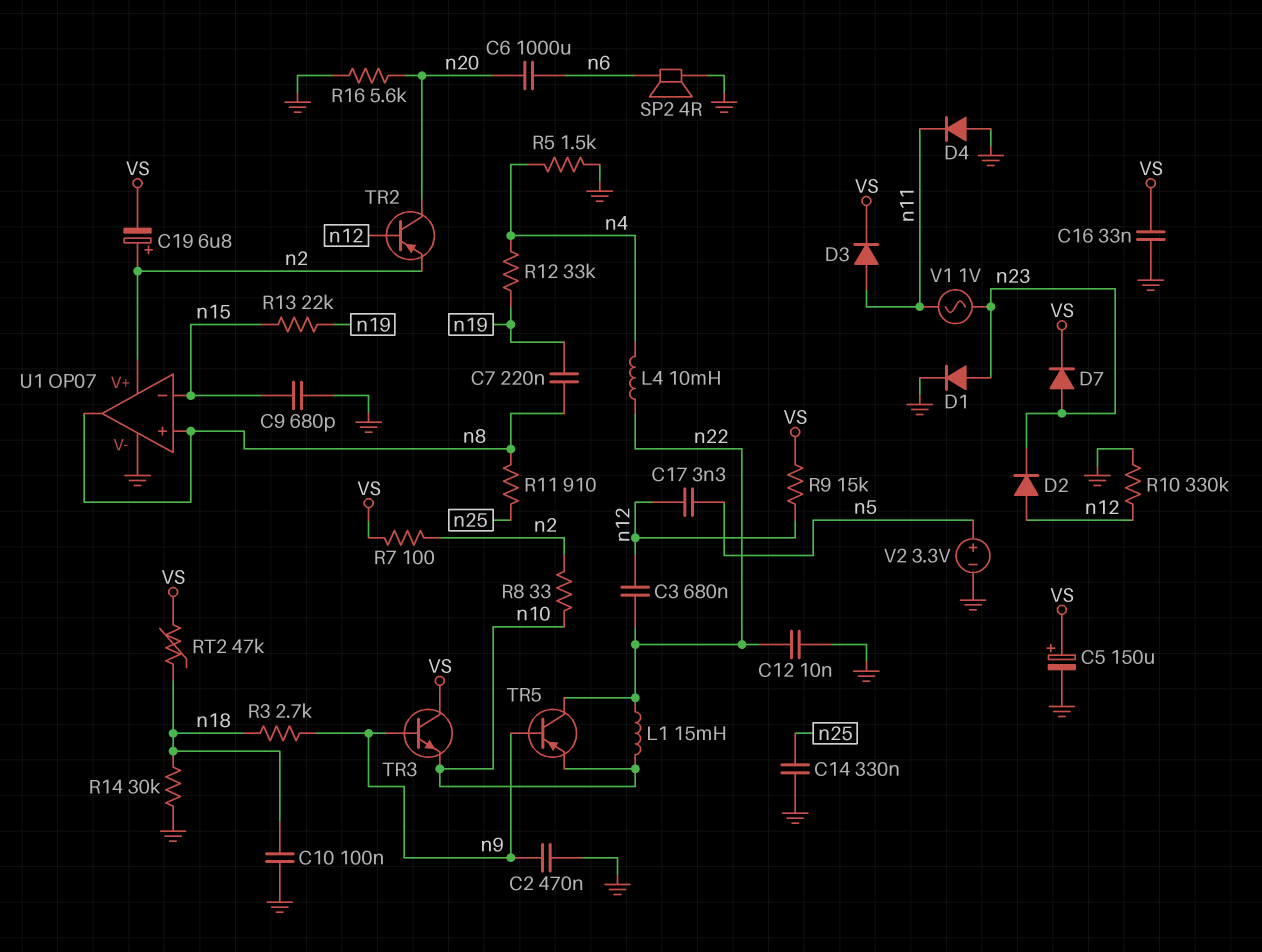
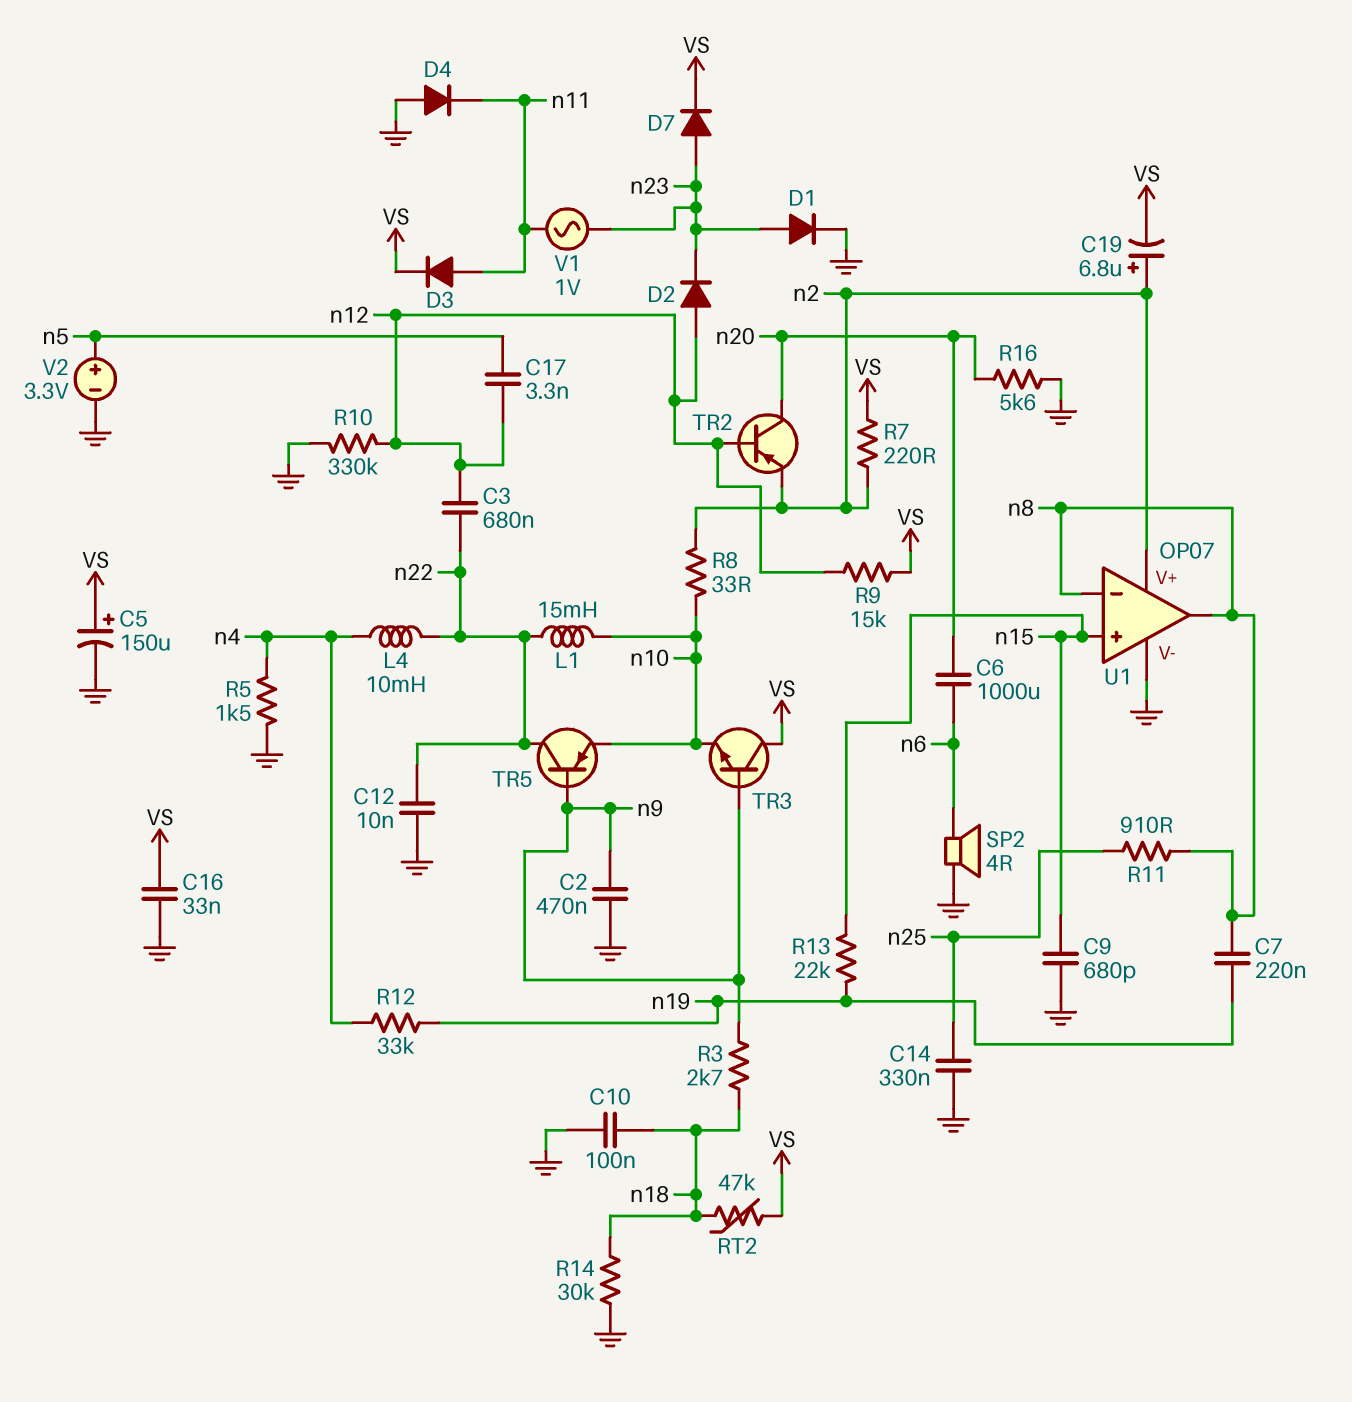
R7: 100 (VS, n2) -> 220 (VS, n2)
U1 pin in+: n8 -> n15
U1 pin in-: n15 -> n8

